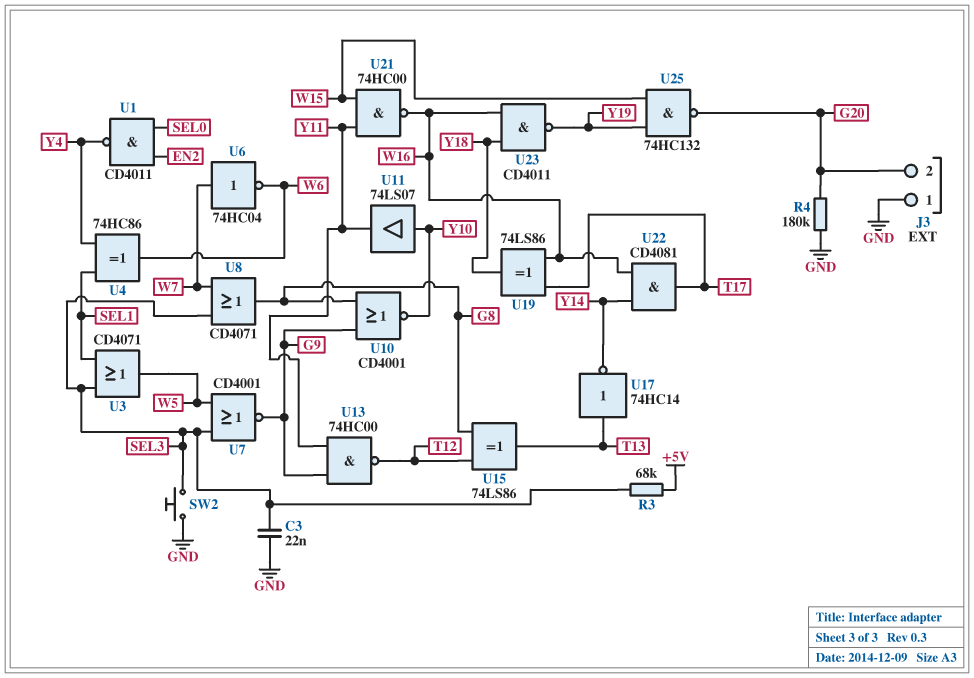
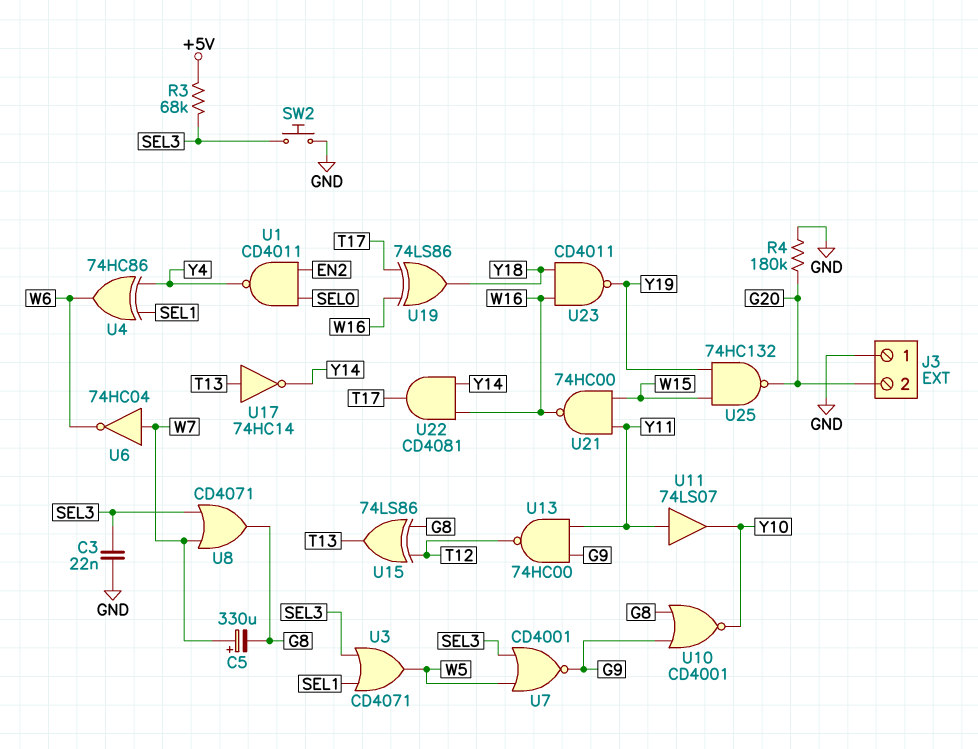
C5: none -> 330uF (plus W7, minus G8)
U11: buffer 74LS07 (in Y10, out Y11) -> buffer 74LS07 (in Y11, out Y10)

